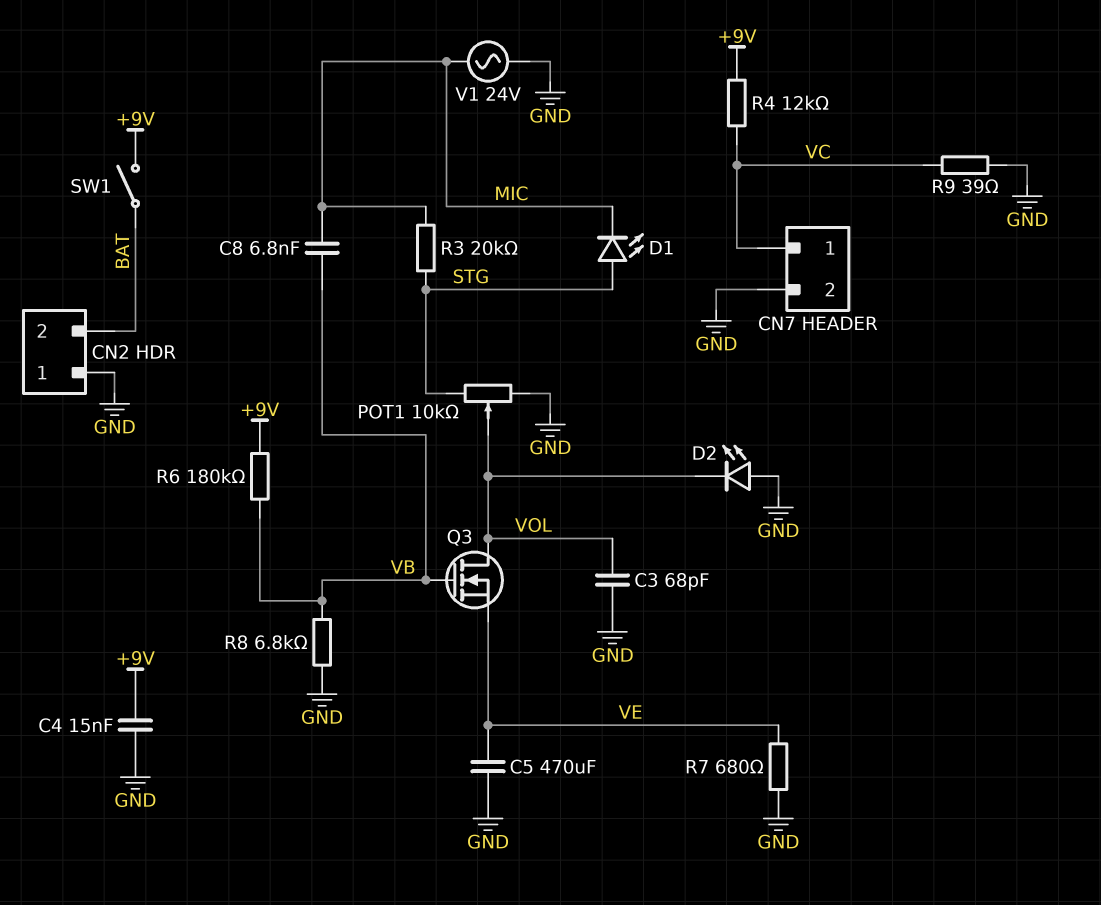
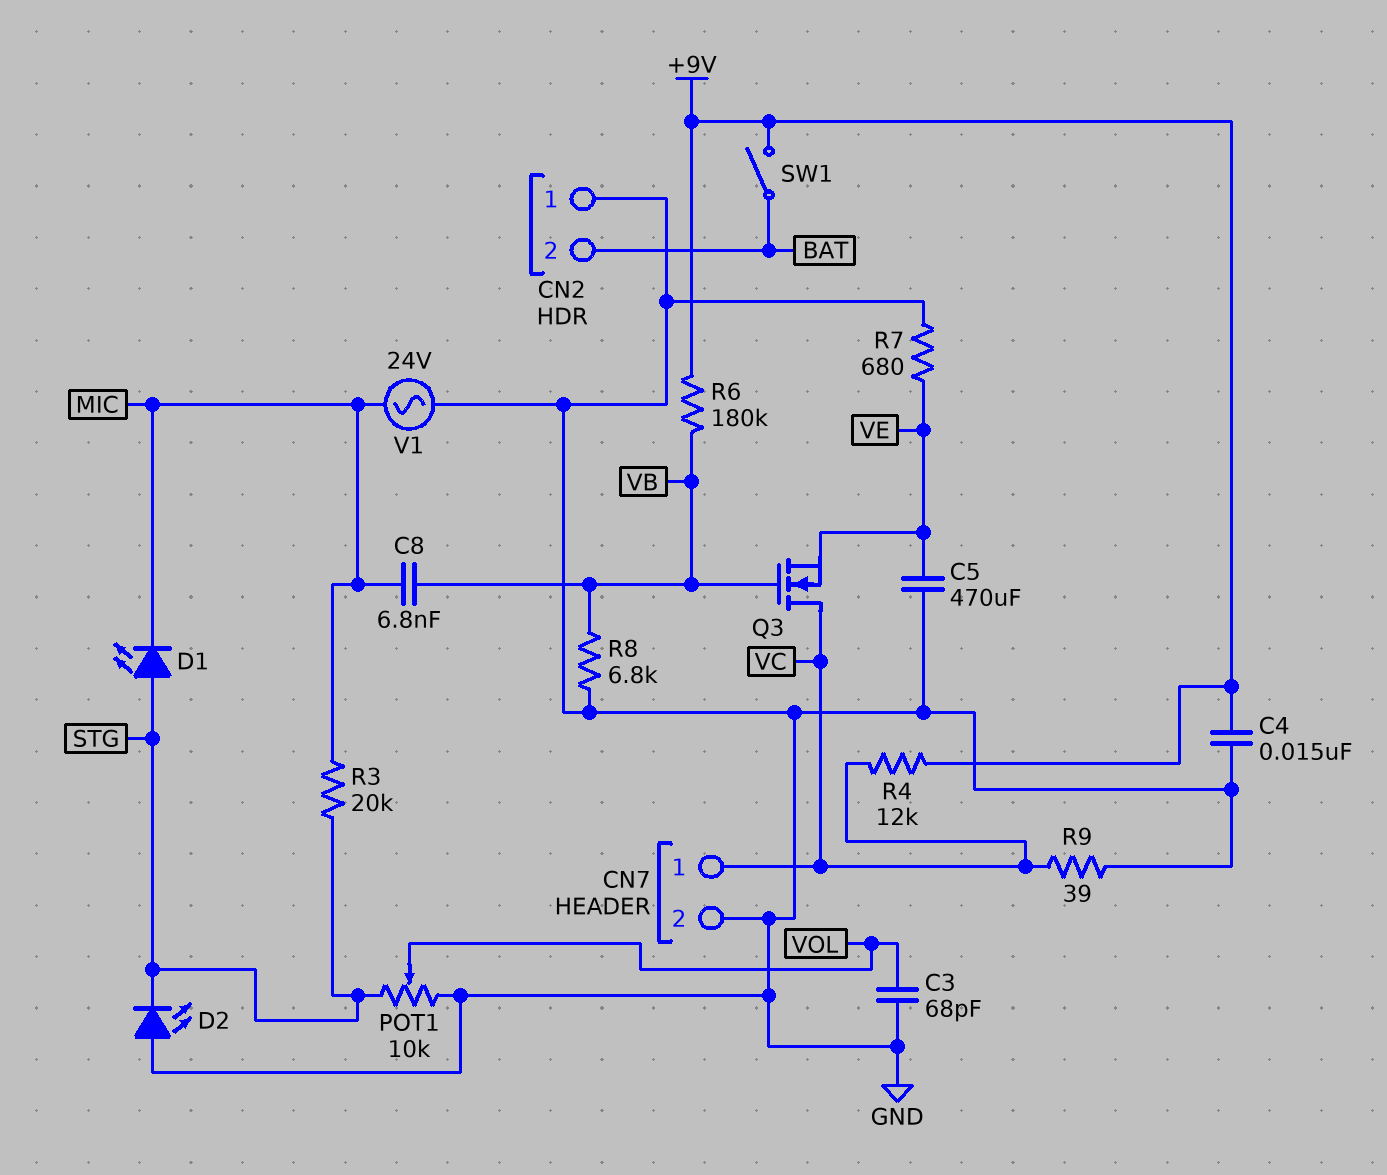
D2: LED (A GND, K VOL) -> LED (A GND, K STG)
Q3: NMOS (G VB, D VOL, S VE) -> NMOS (G VB, D VC, S VE)

